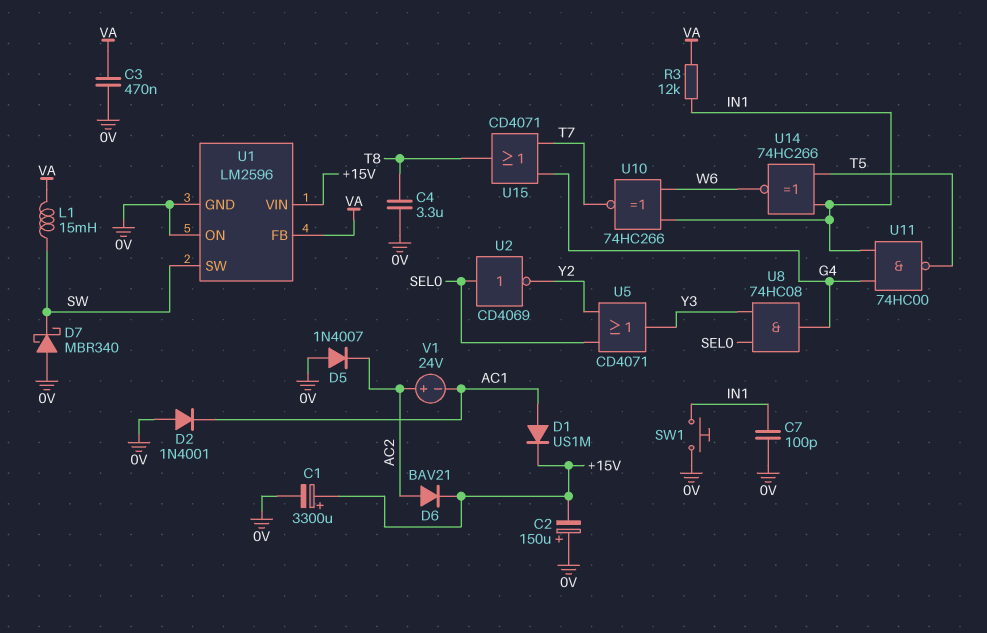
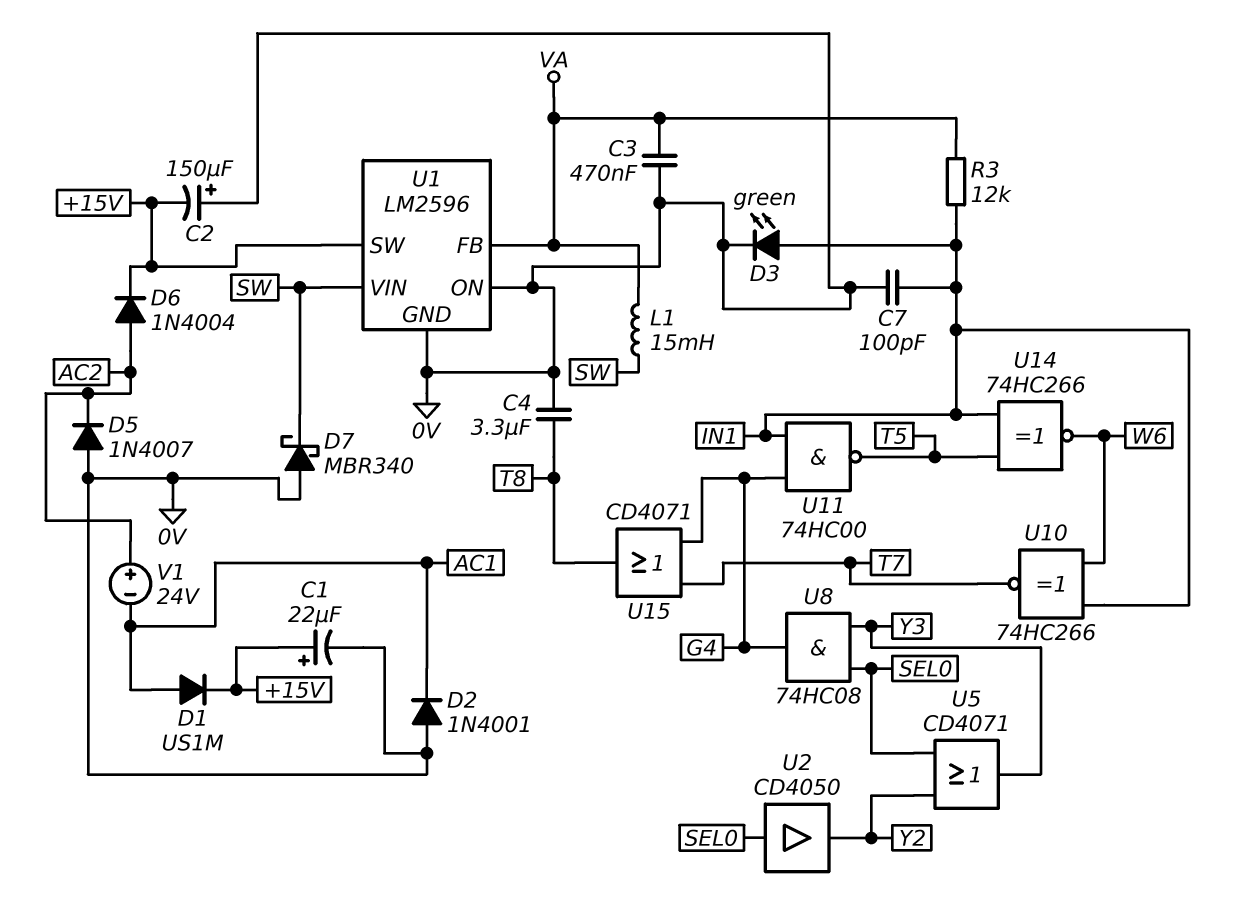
C1: 3300uF (plus +15V, minus 0V) -> 22uF (plus +15V, minus 0V)
D3: none -> LED green (A IN1, K 0V)
D6: diode BAV21 (A AC2, K +15V) -> diode 1N4004 (A AC2, K +15V)
SW1: button (0V, IN1) -> none
U1 pin SW: SW -> +15V
U1 pin VIN: +15V -> SW
U2: NOT CD4069 (in SEL0, out Y2) -> buffer CD4050 (in SEL0, out Y2)

